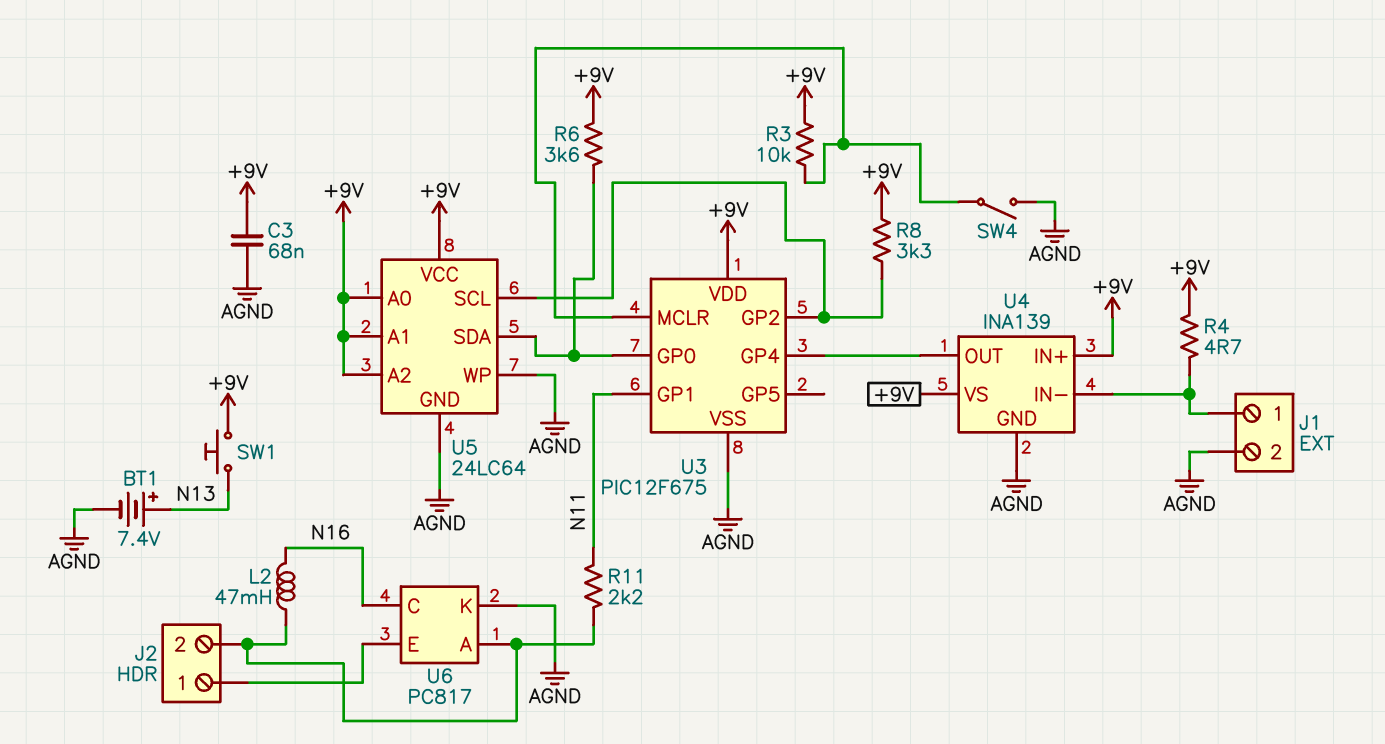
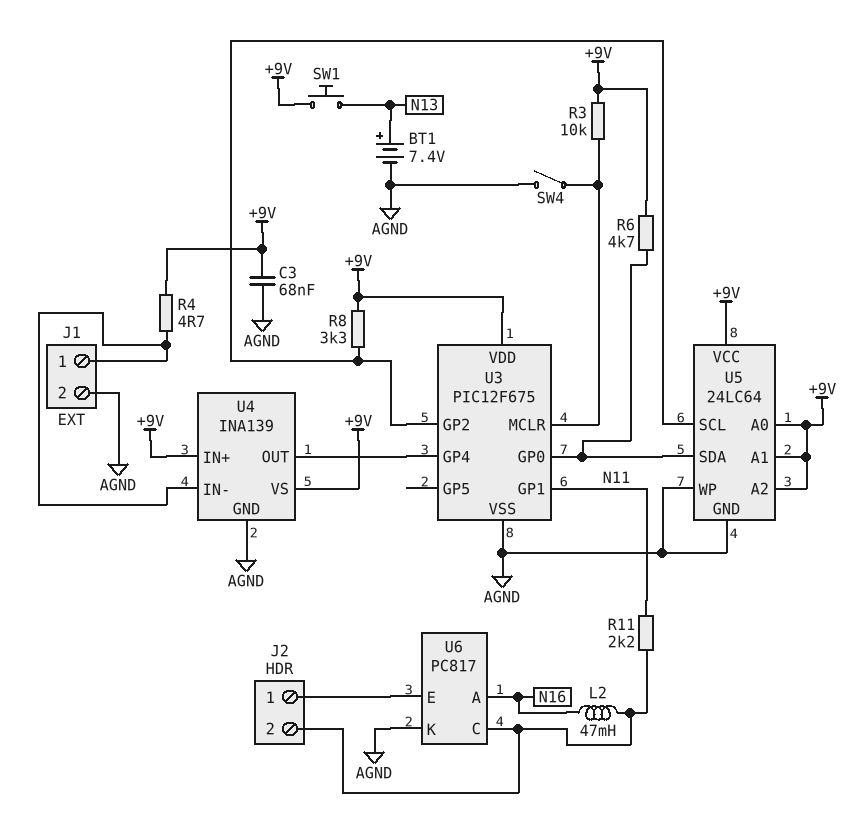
R6: 3.6k (+9V, U3/GP0) -> 4.7k (+9V, U3/GP0)
U6 pin A: J2/2 -> N16
U6 pin C: N16 -> J2/2

